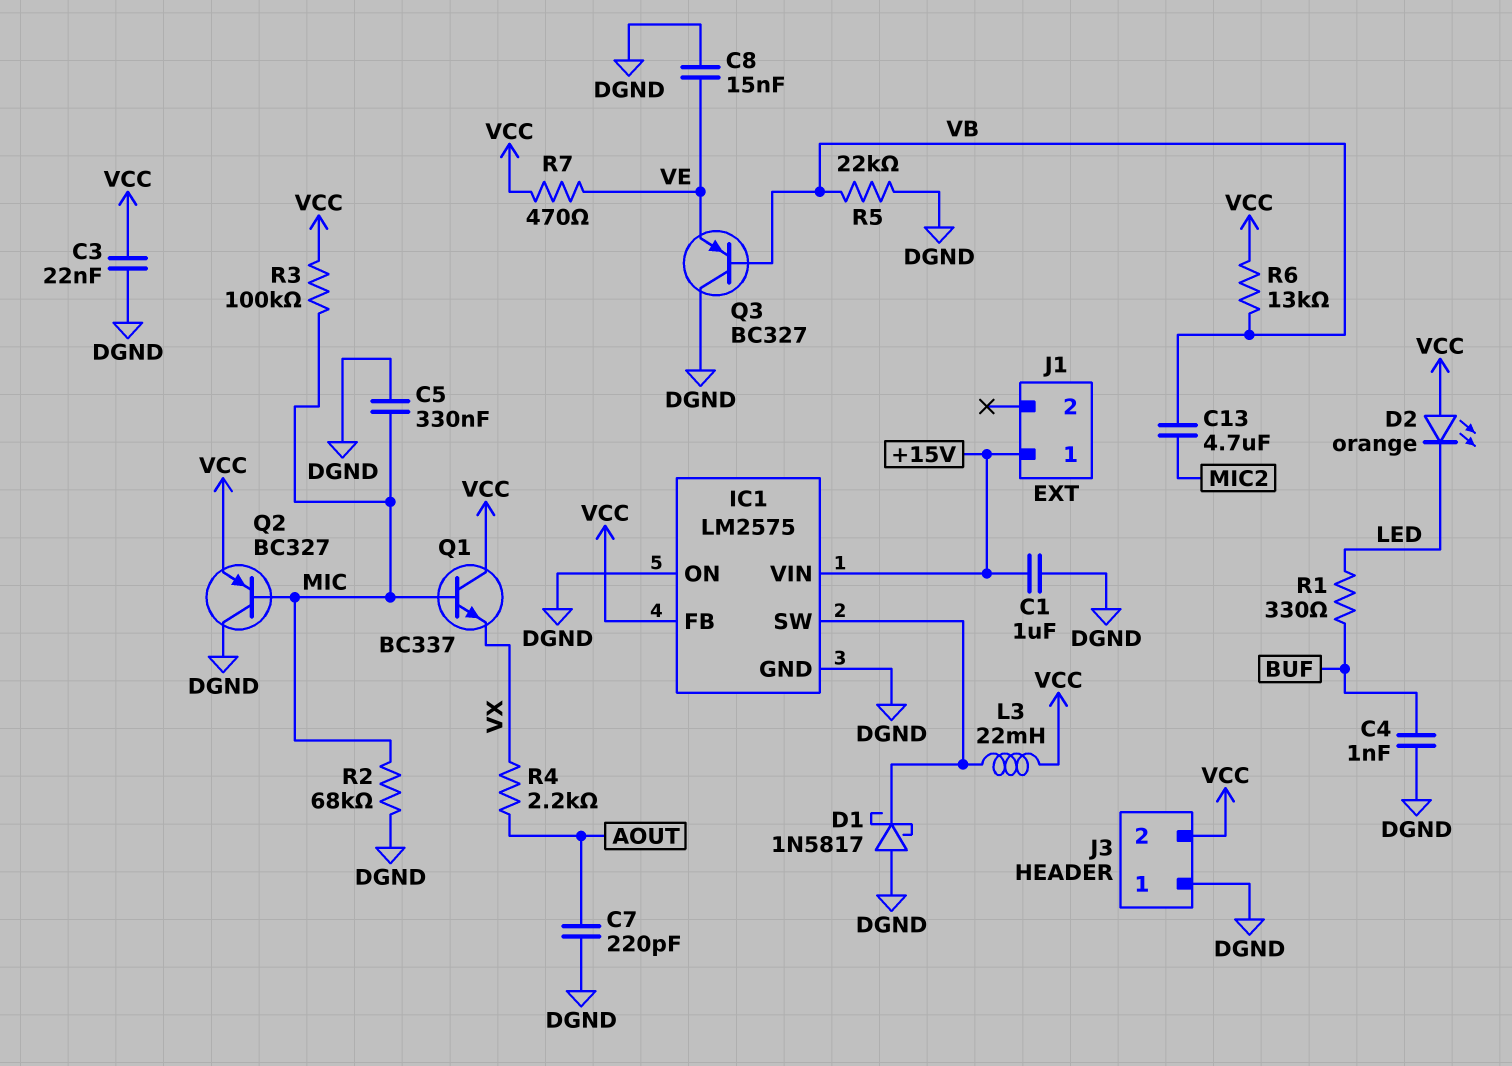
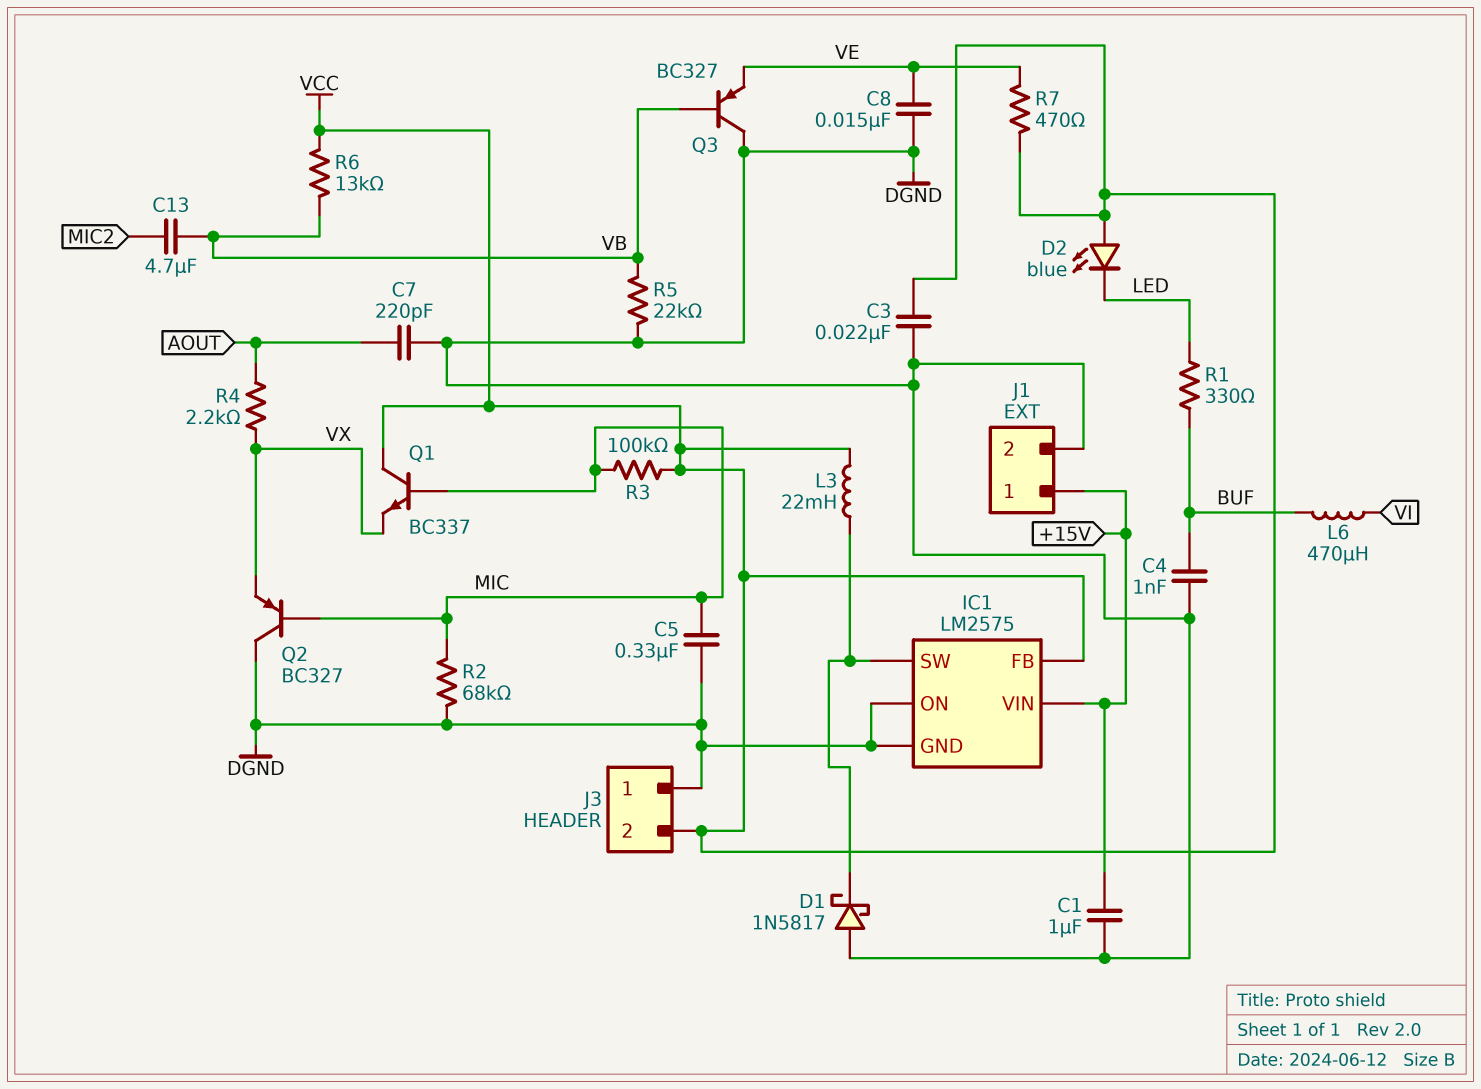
D2: LED orange (A VCC, K LED) -> LED blue (A VCC, K LED)
J1 pin 2: none -> DGND
L6: none -> 470uH (BUF, VI)
Q2: PNP BC327 (B MIC, C DGND, E VCC) -> PNP BC327 (B MIC, C DGND, E VX)

